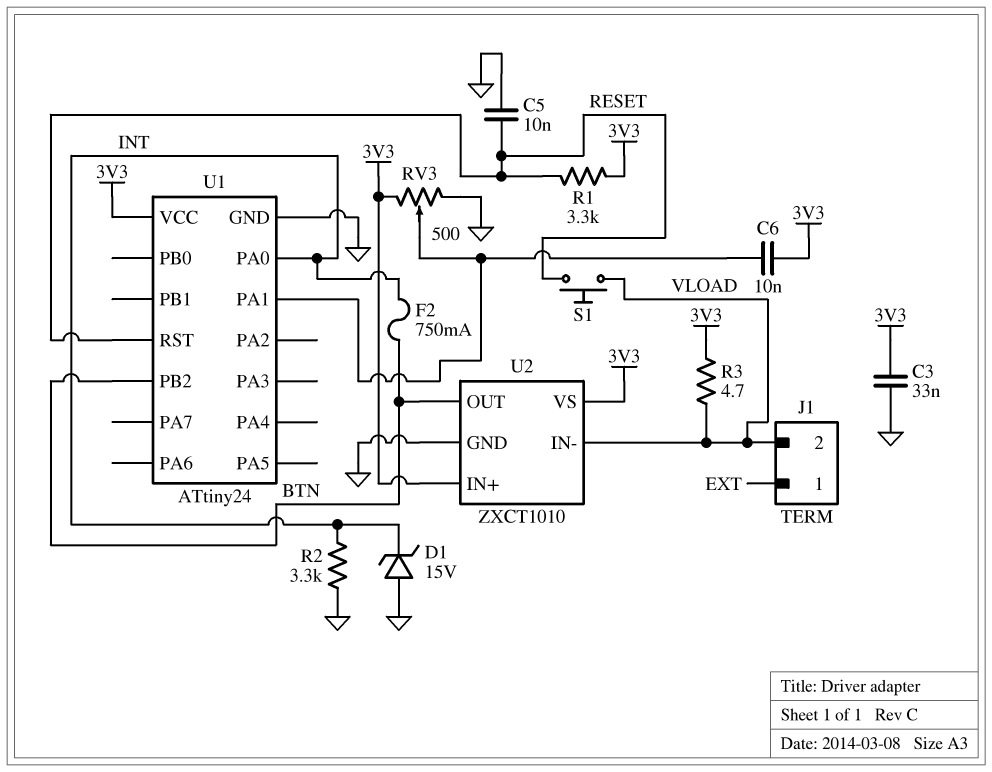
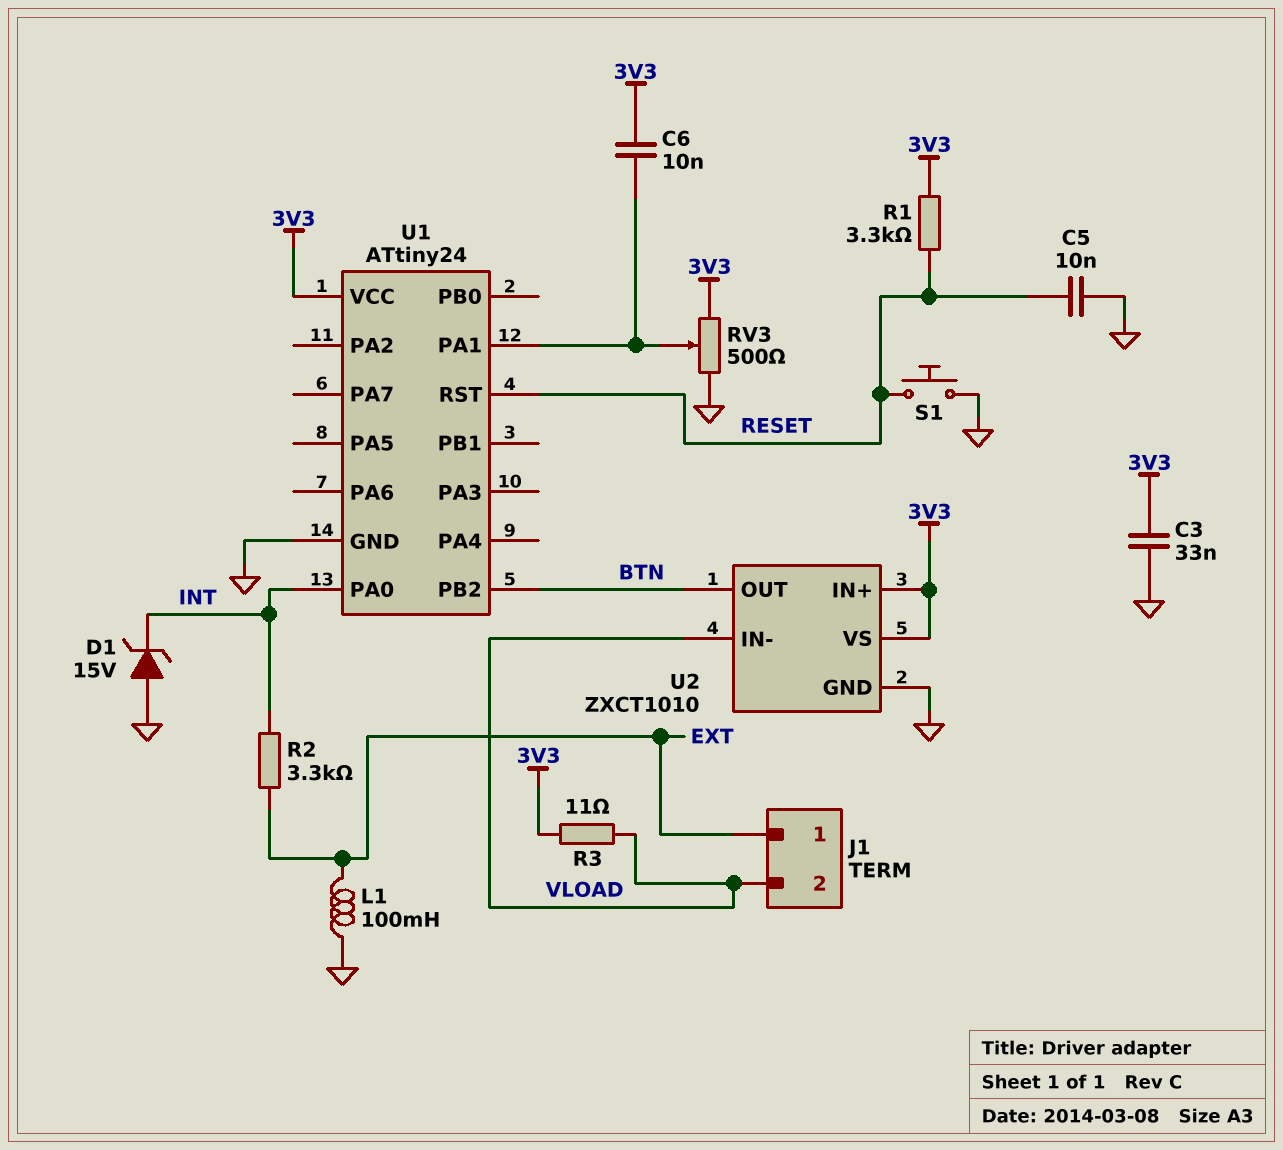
F2: 750mA (BTN, INT) -> none
L1: none -> 100mH (EXT, GND)
R2: 3.3k (GND, INT) -> 3.3k (EXT, INT)
R3: 4.7 (3V3, VLOAD) -> 11 (3V3, VLOAD)
S1: button (RESET, VLOAD) -> button (GND, RESET)

